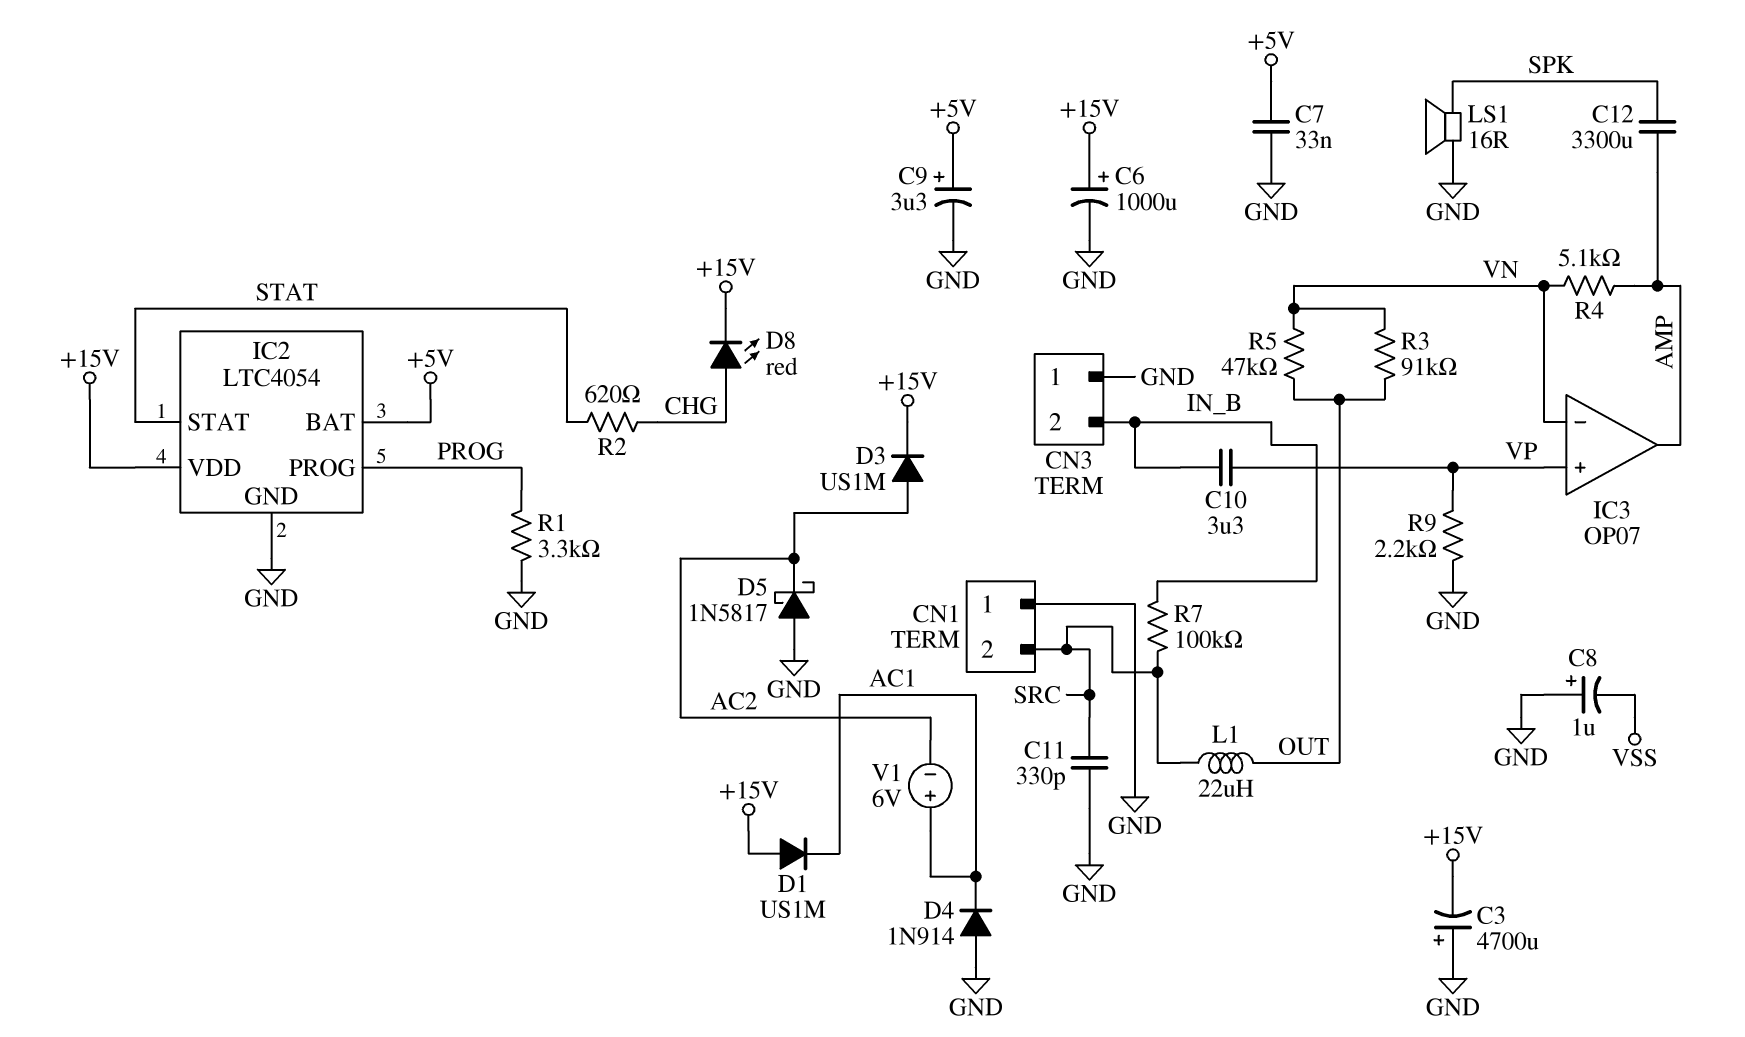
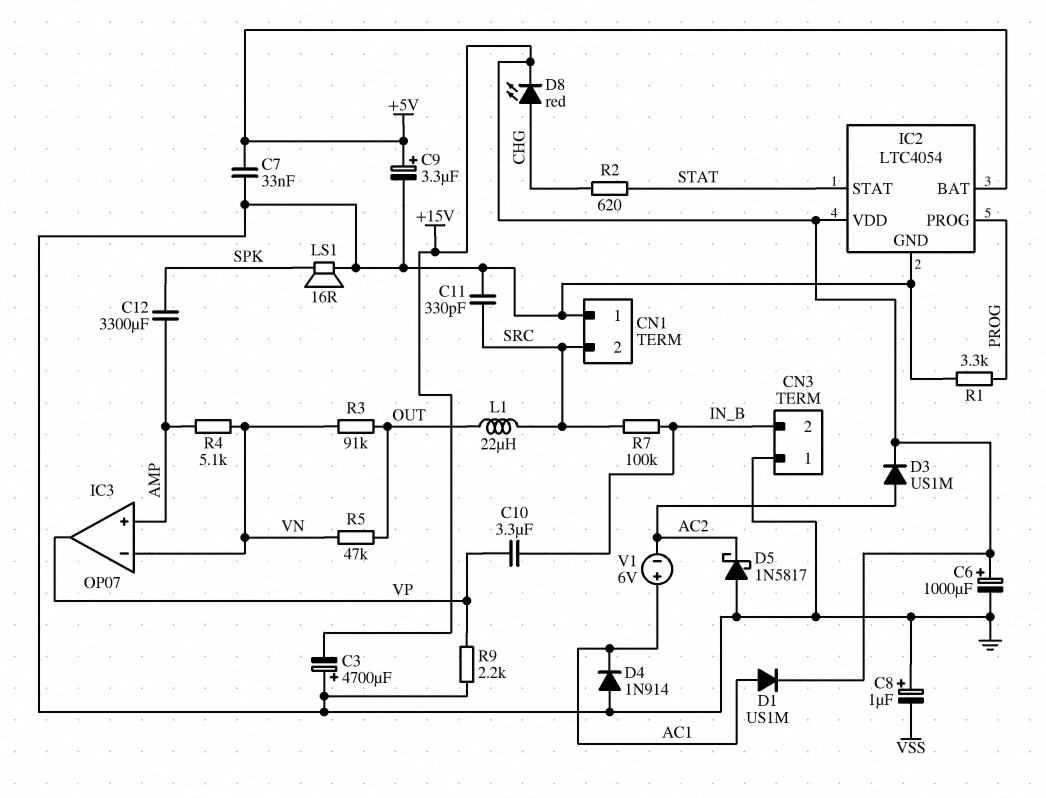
D1: diode US1M (A +15V, K AC1) -> diode US1M (A AC1, K +15V)
IC3 pin in+: VP -> AMP
IC3 pin out: AMP -> VP

